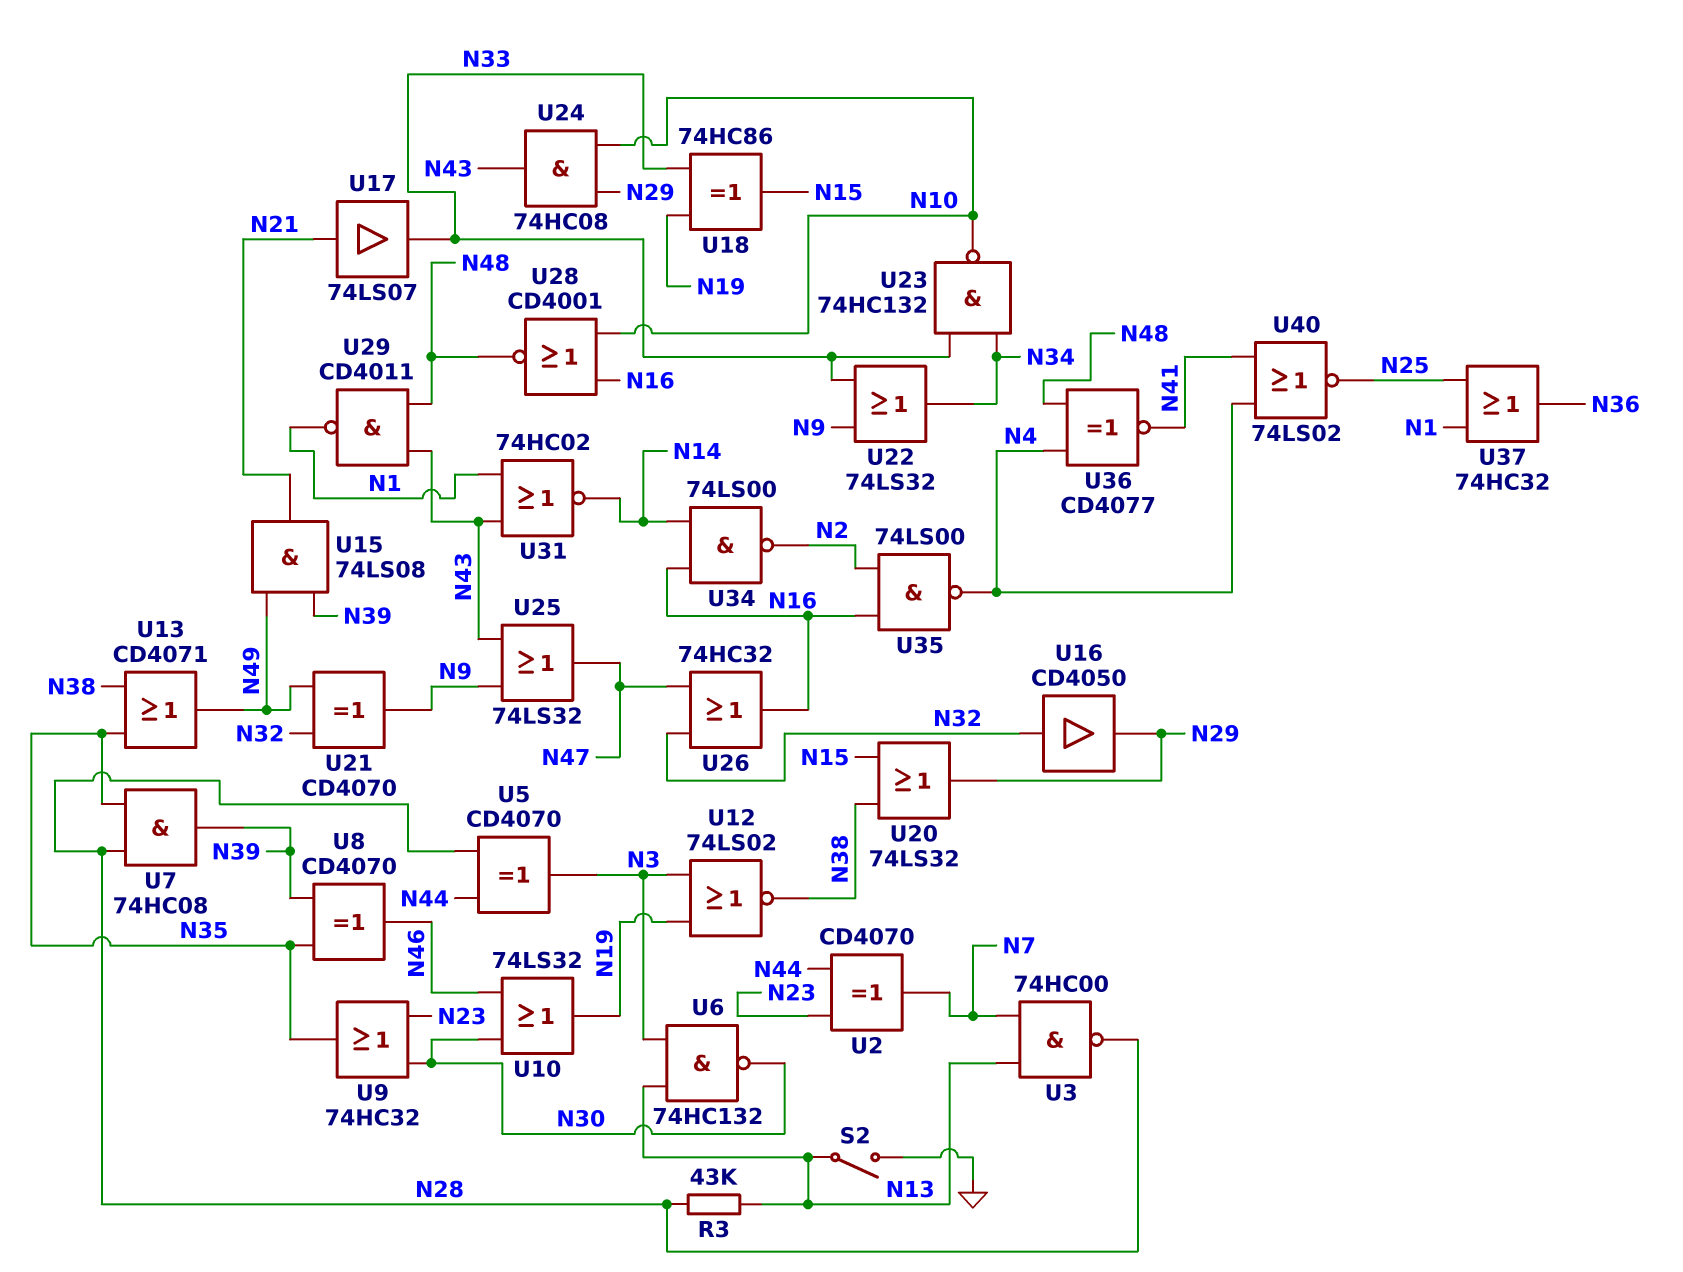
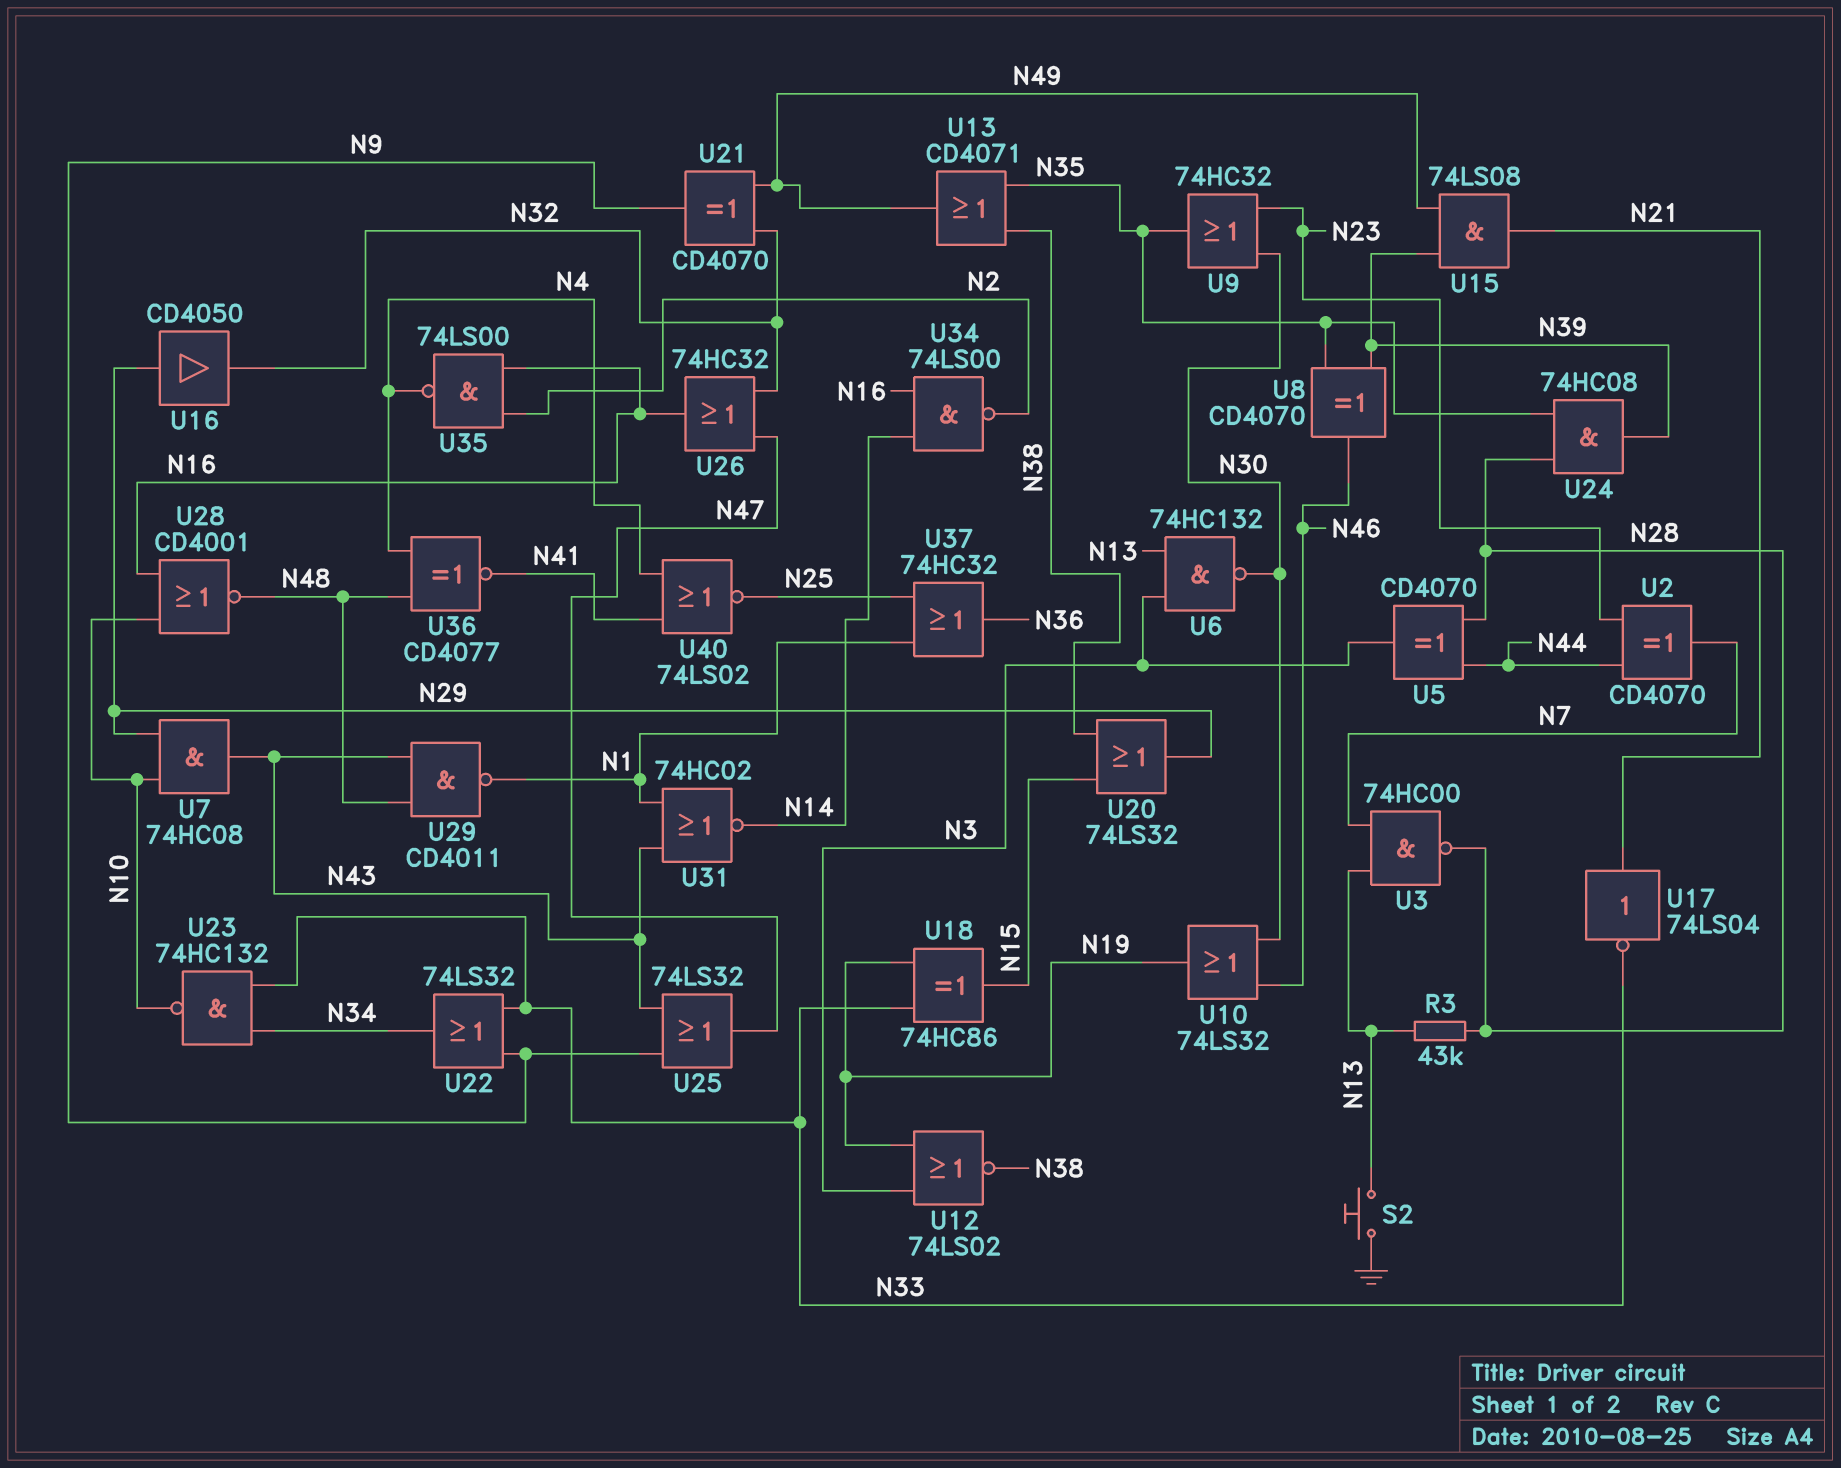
S2: switch (GND, N13) -> button (GND, N13)
U7: AND 74HC08 (in N28, in N35, out N39) -> AND 74HC08 (in N10, in N29, out N43)
U16: buffer CD4050 (in N32, out N29) -> buffer CD4050 (in N29, out N32)
U17: buffer 74LS07 (in N21, out N33) -> NOT 74LS04 (in N21, out N33)
U24: AND 74HC08 (in N10, in N29, out N43) -> AND 74HC08 (in N28, in N35, out N39)

